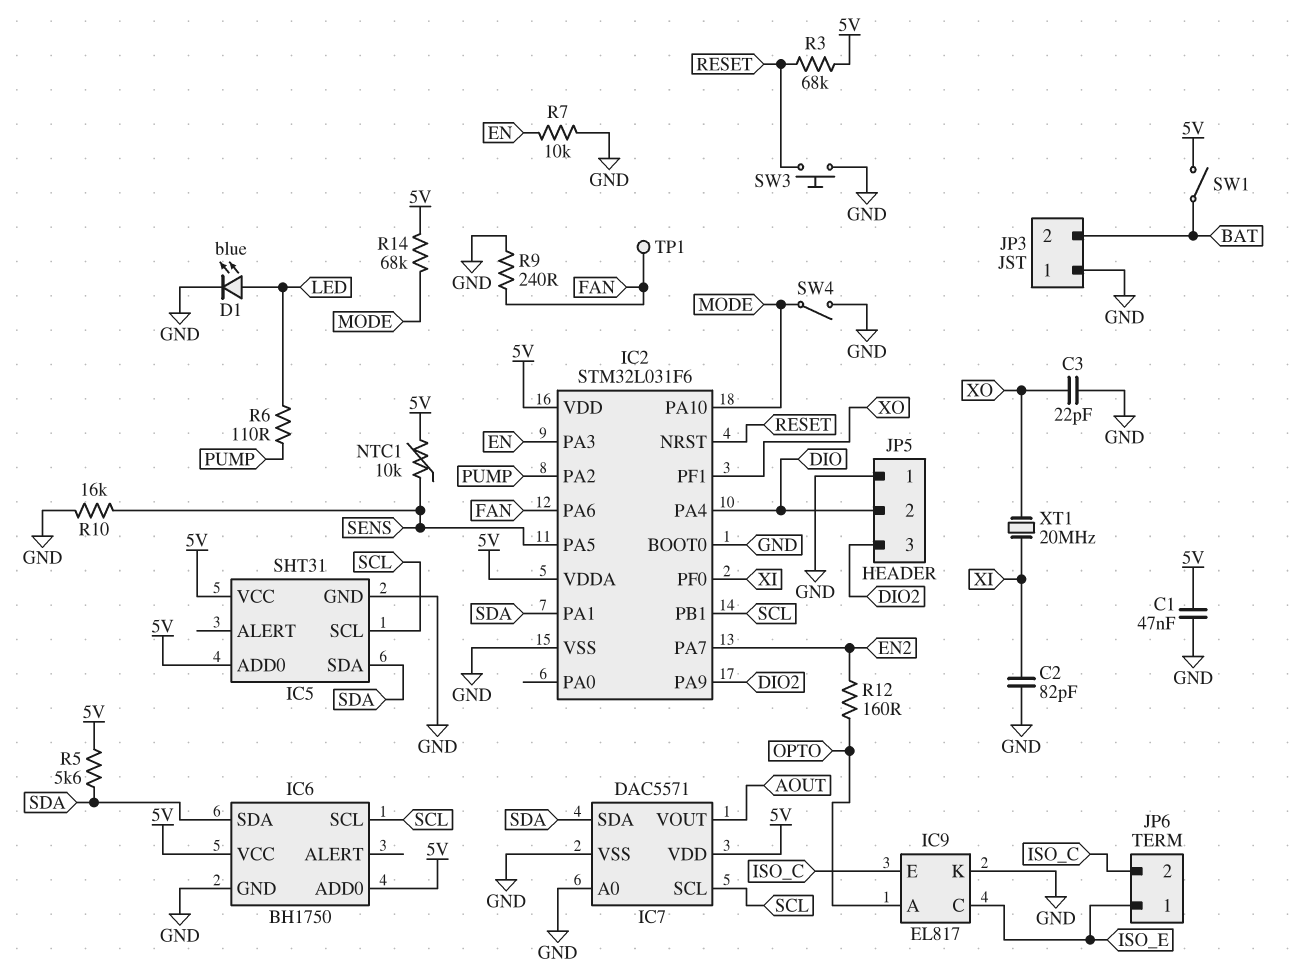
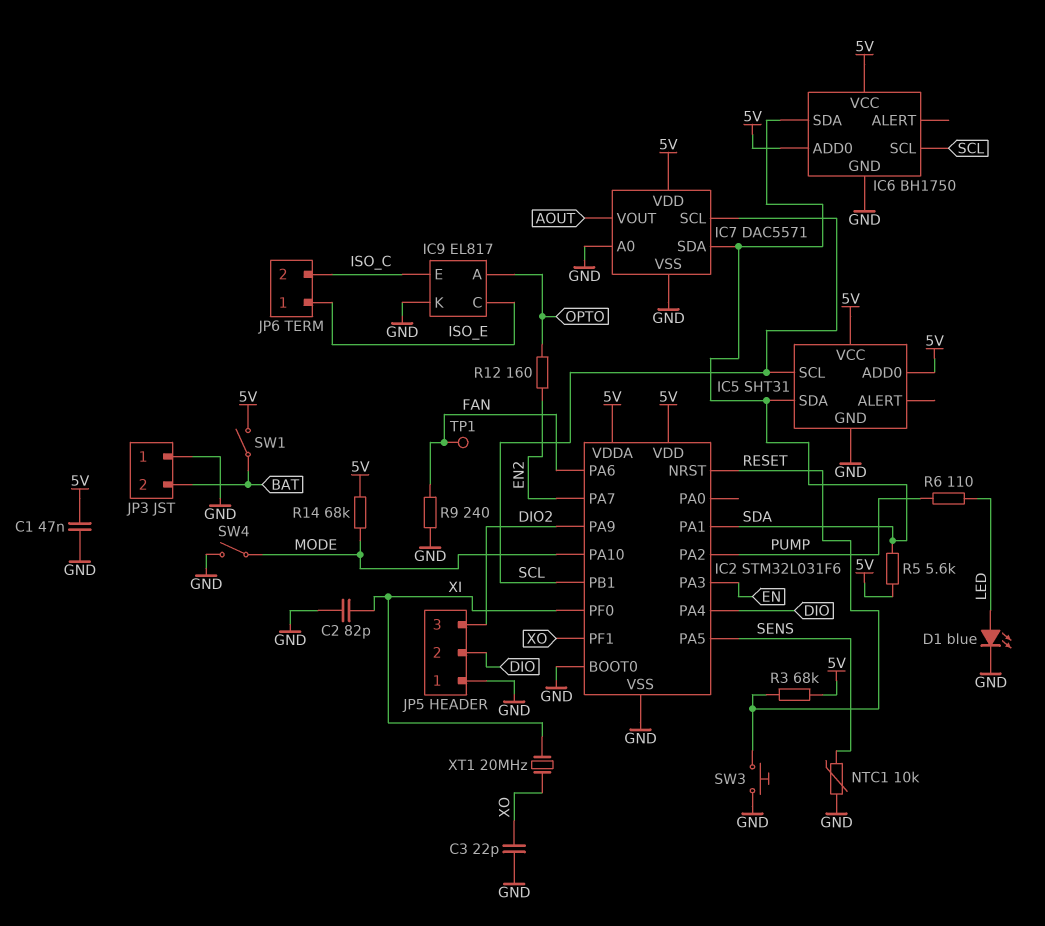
NTC1: 10k (5V, SENS) -> 10k (GND, SENS)
R7: 10k (EN, GND) -> none
R10: 16k (GND, SENS) -> none

